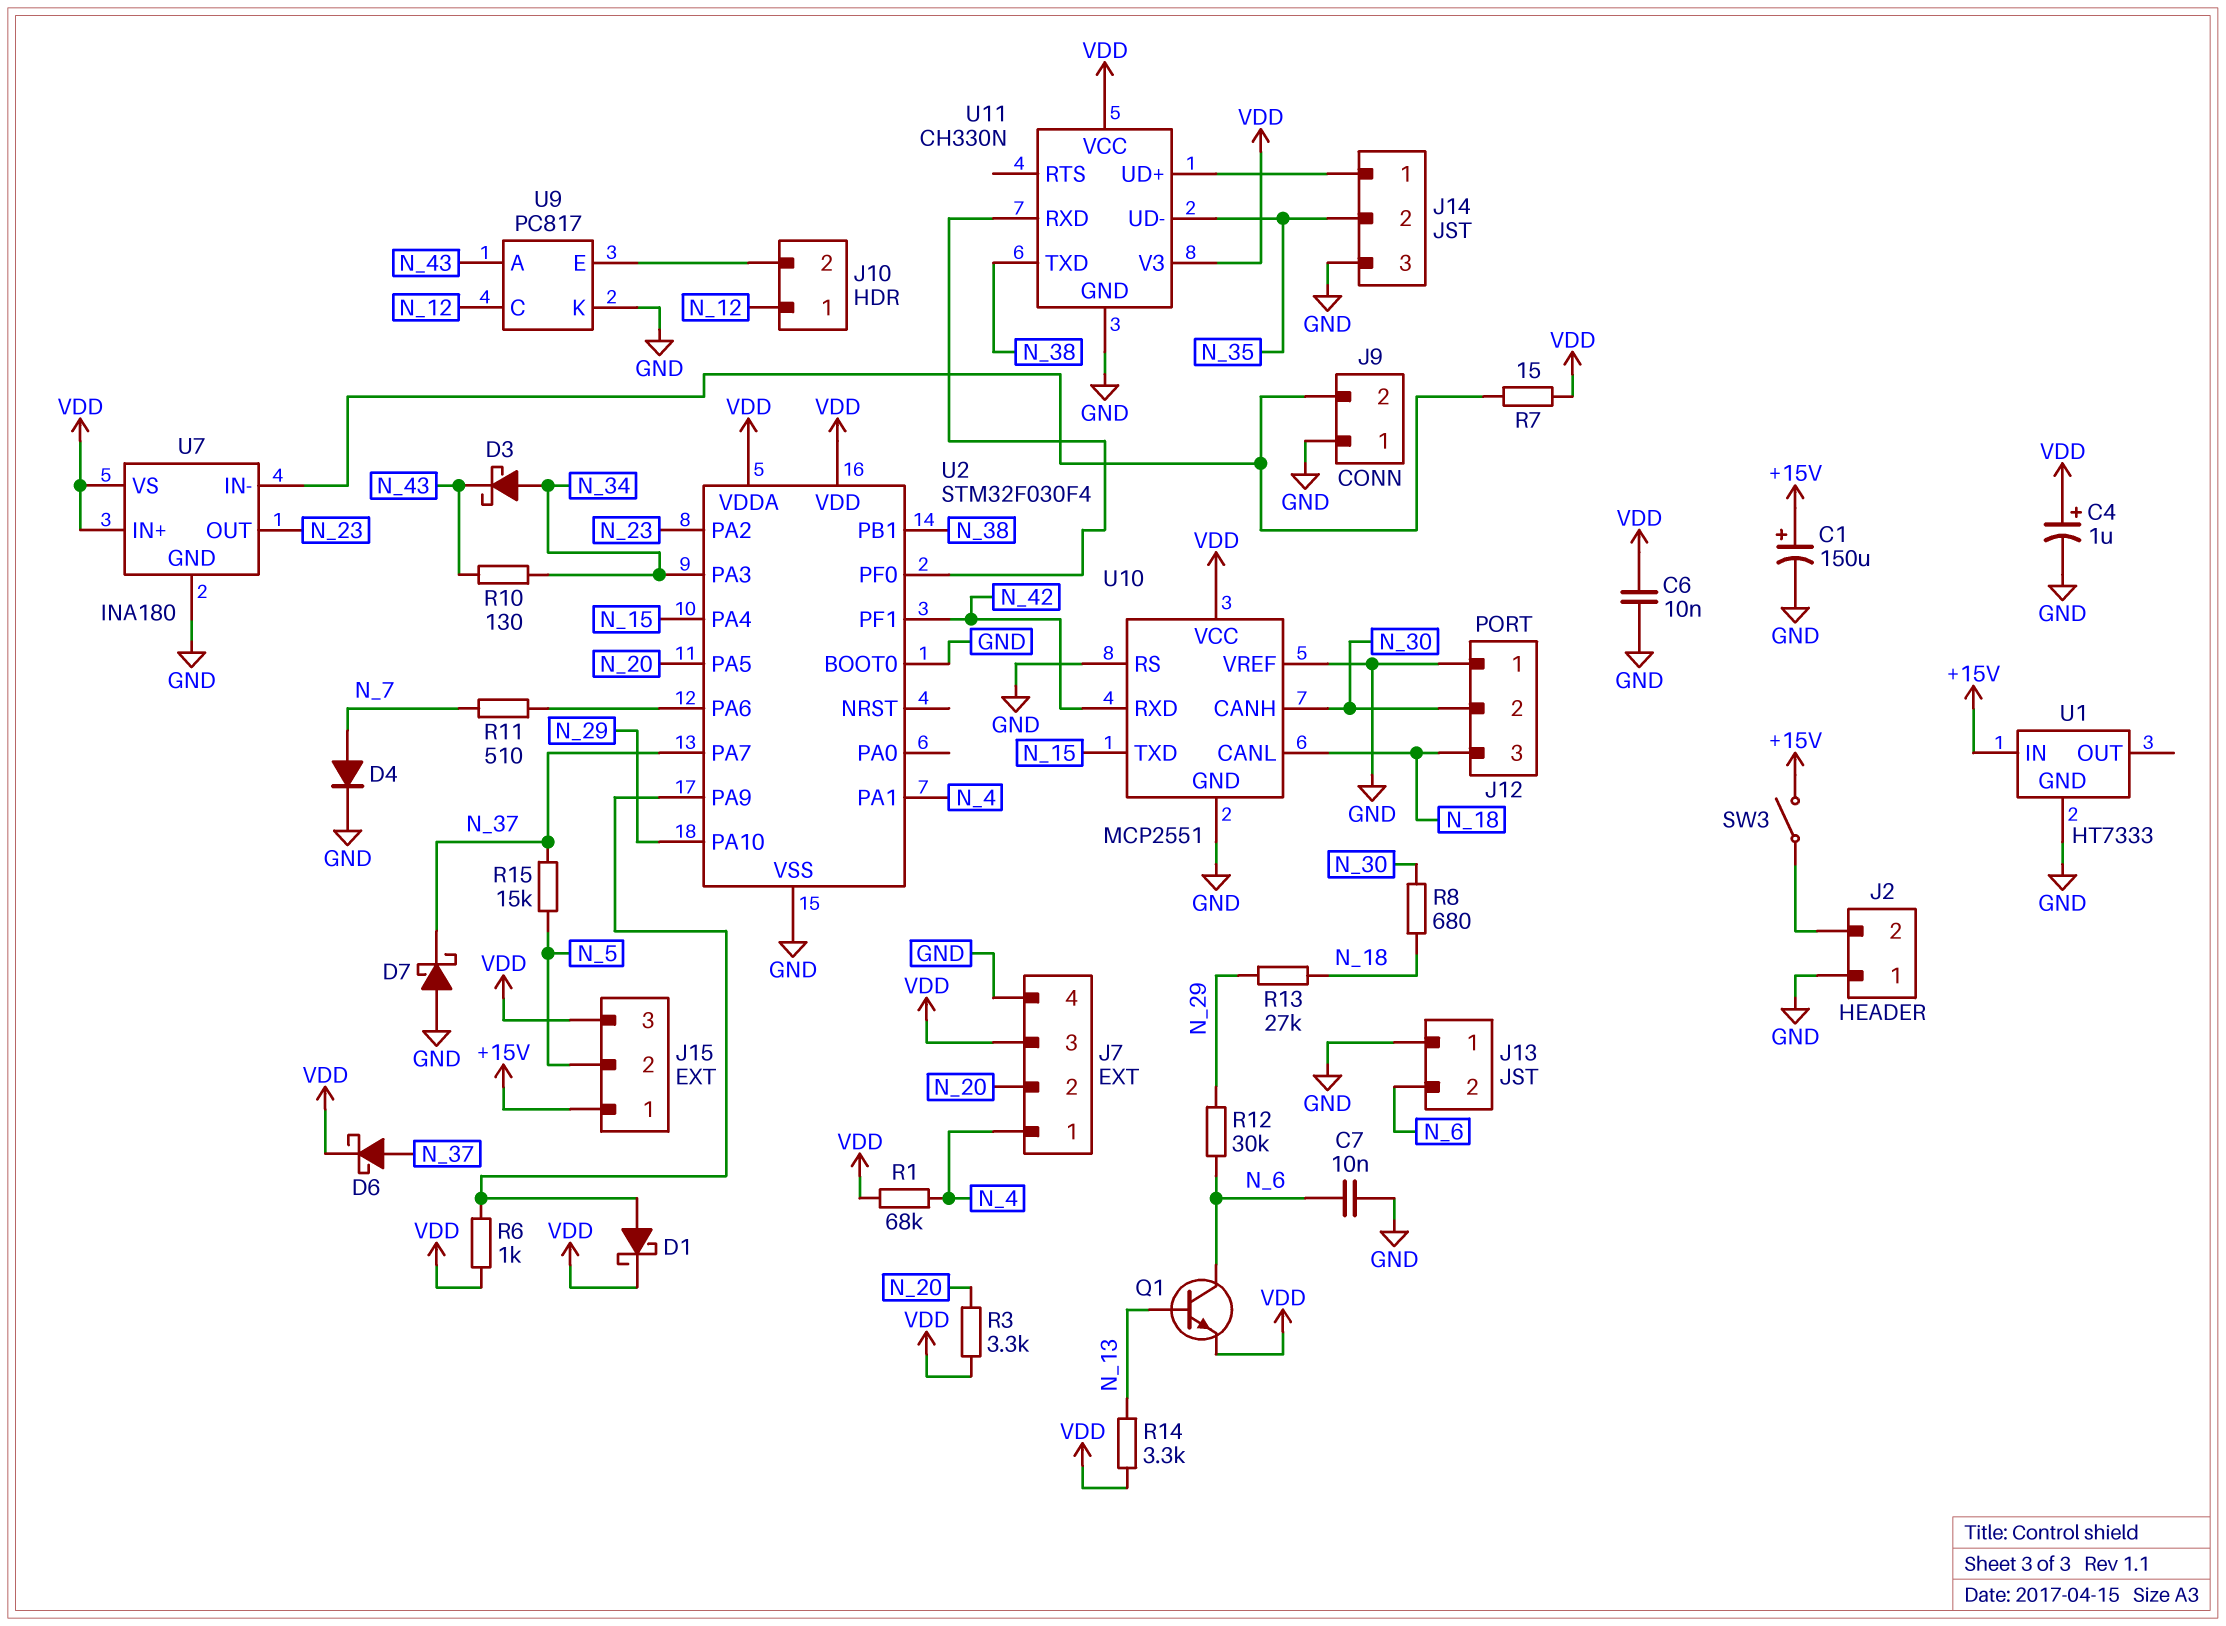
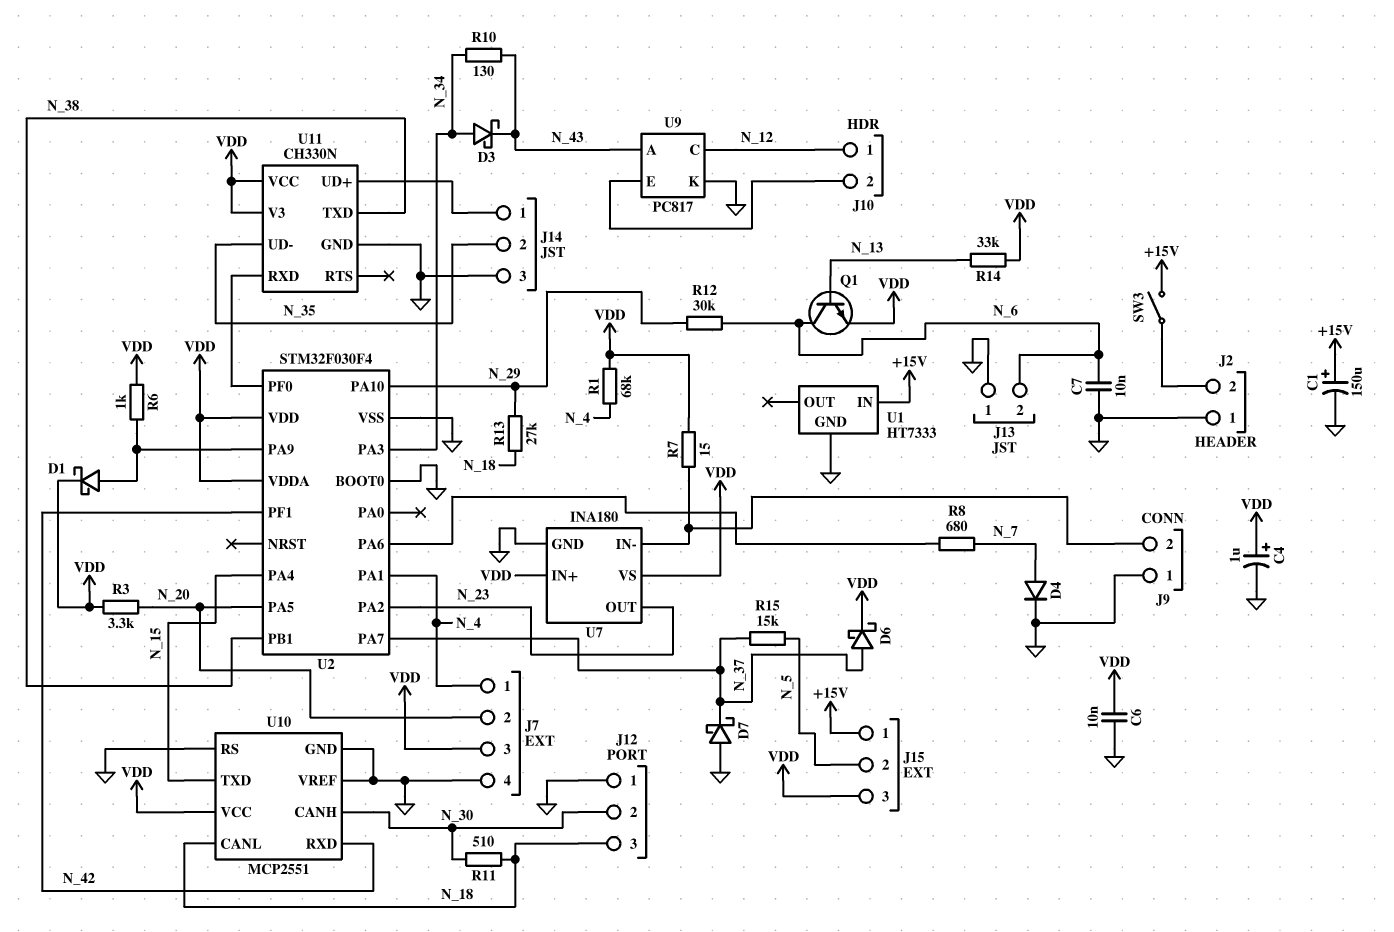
R8: 680 (N_18, N_30) -> 680 (N_7, U2/PA6)
R11: 510 (N_7, U2/PA6) -> 510 (N_18, N_30)
R14: 3.3k (N_13, VDD) -> 33k (N_13, VDD)

